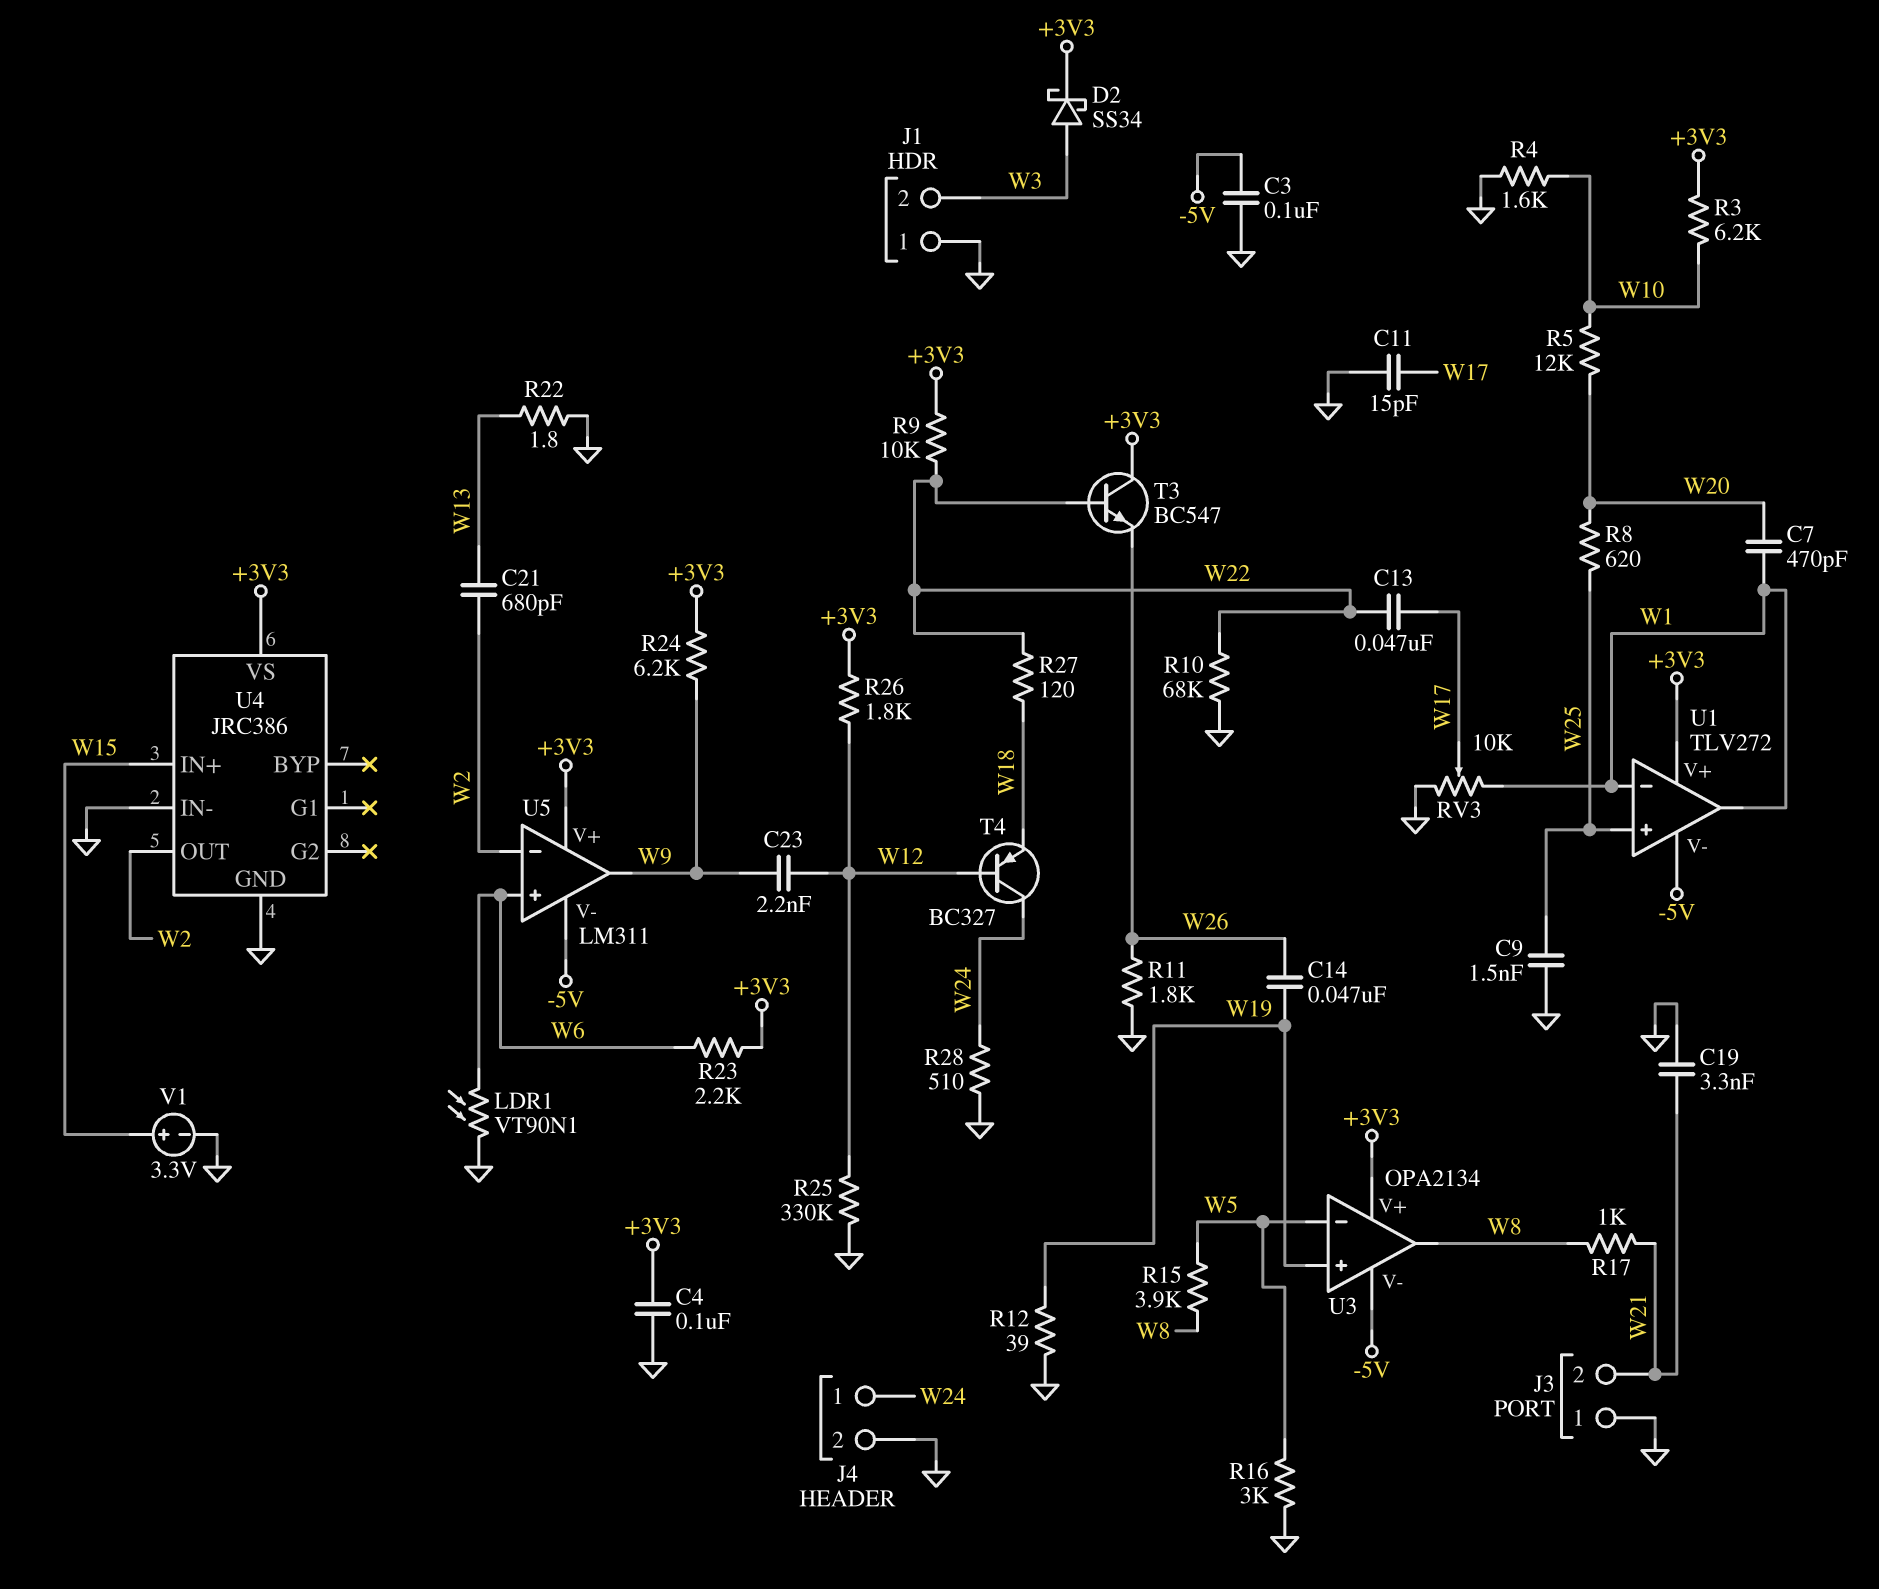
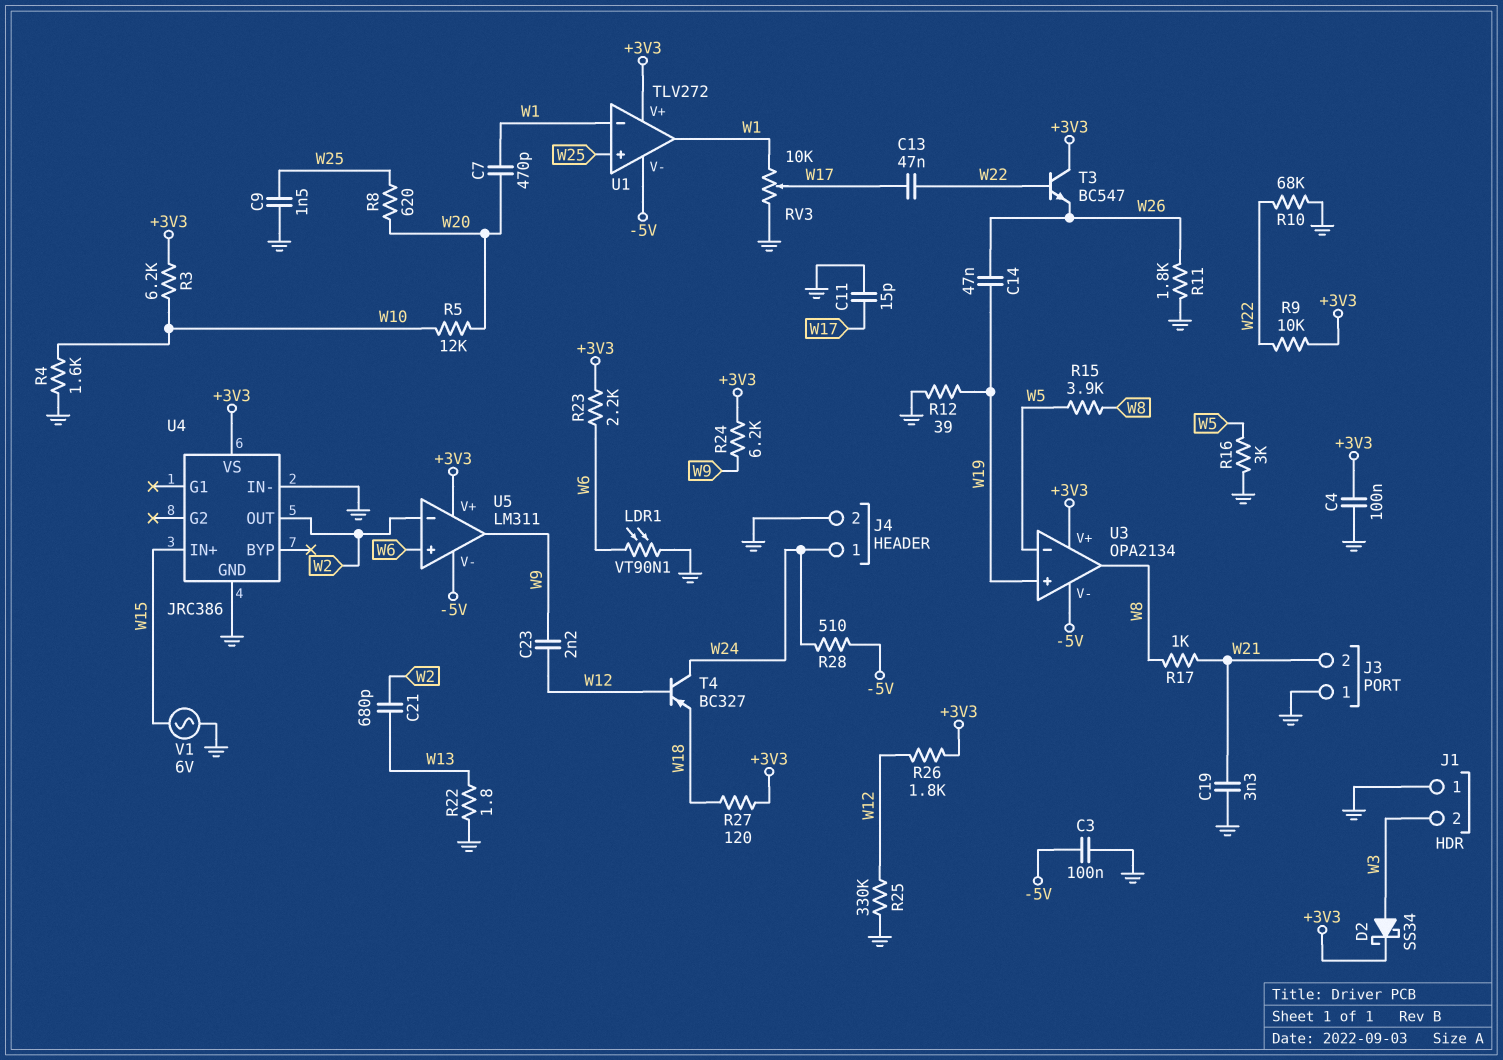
R27: 120 (W18, W22) -> 120 (+3V3, W18)
R28: 510 (GND, W24) -> 510 (-5V, W24)
V1: 3.3V (plus W15, minus GND) -> AC 6V (GND, W15)

